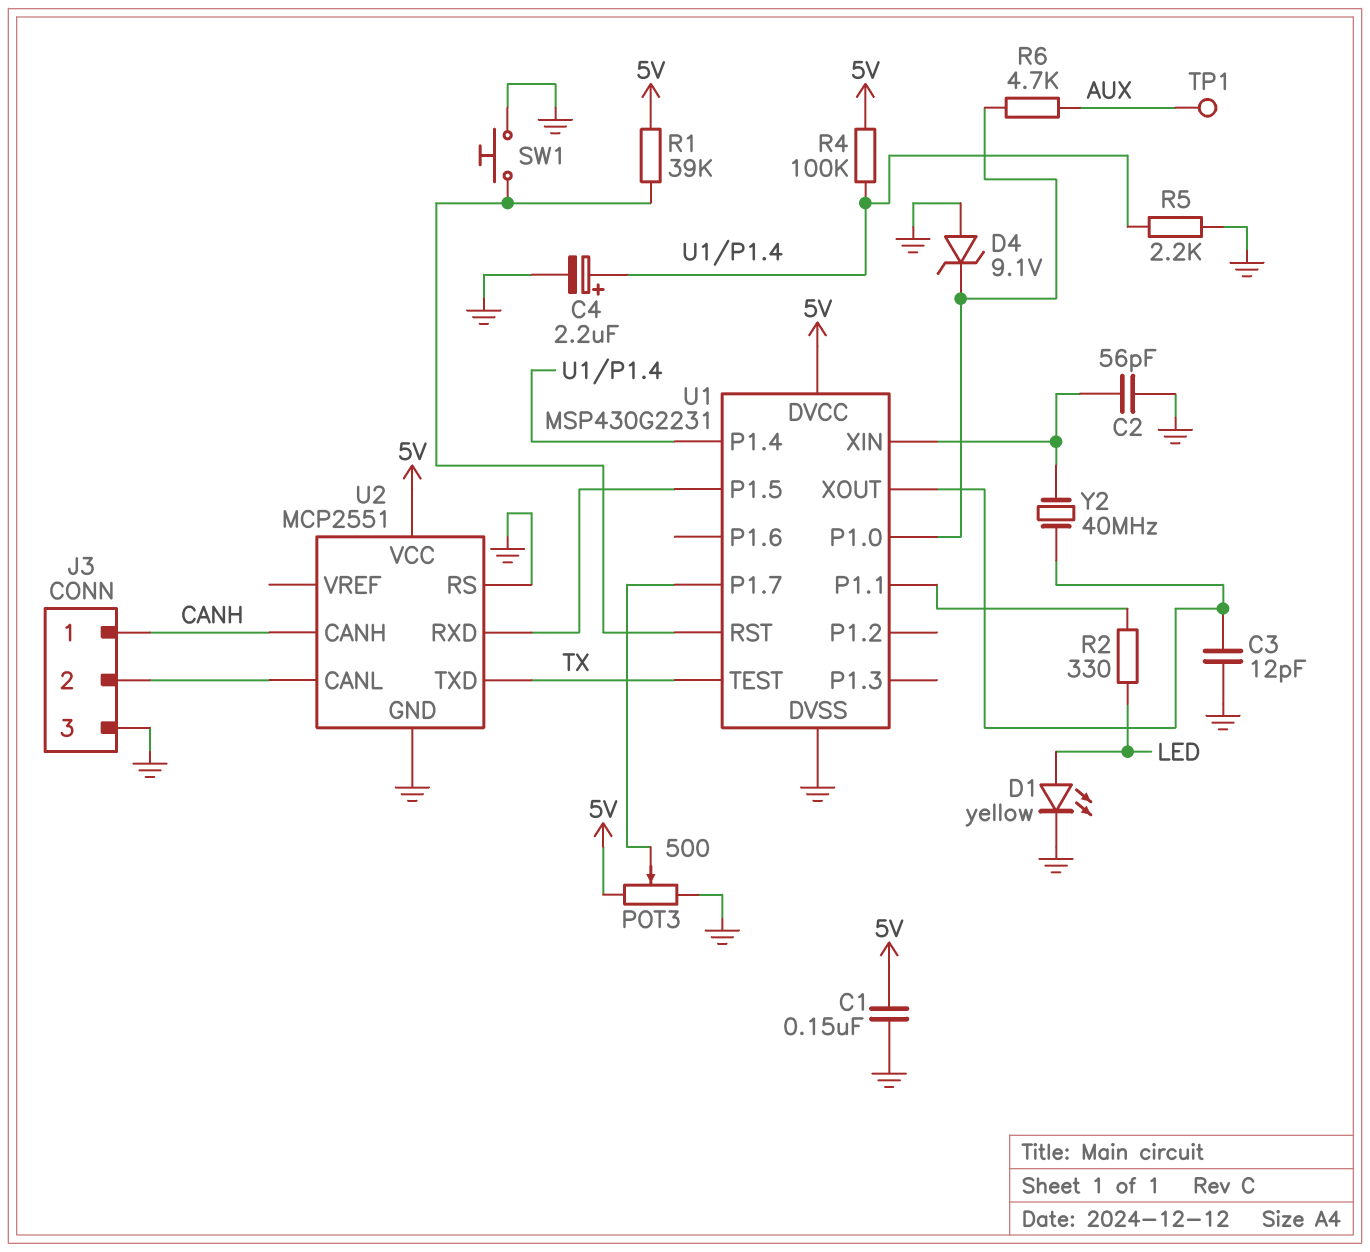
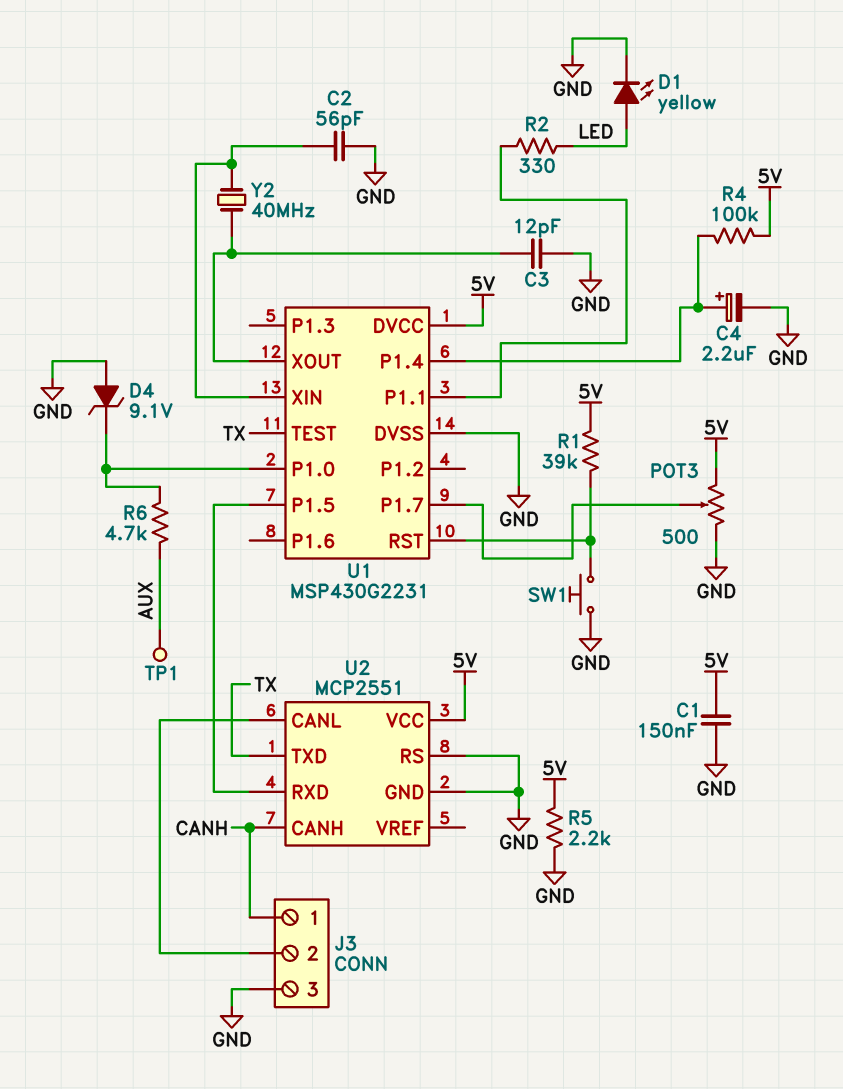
R5: 2.2k (GND, U1/P1.4) -> 2.2k (5V, GND)

